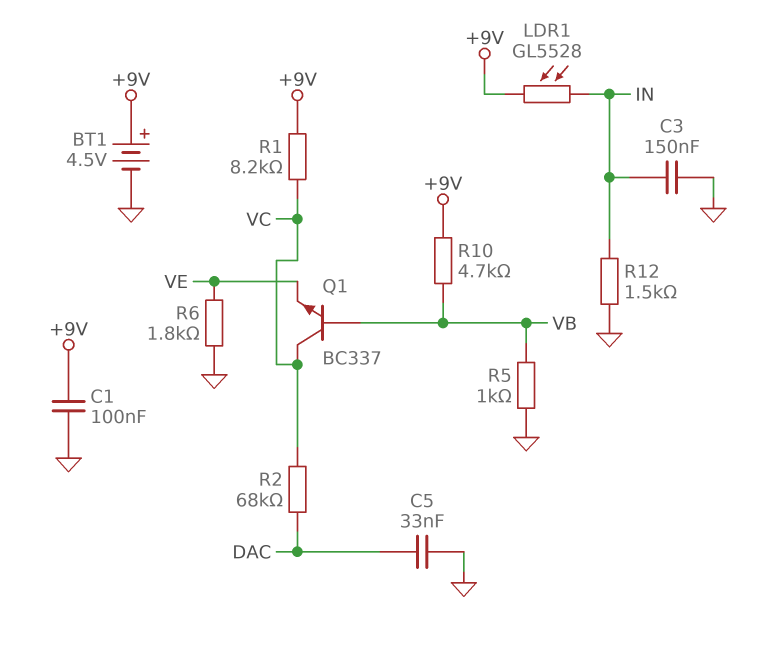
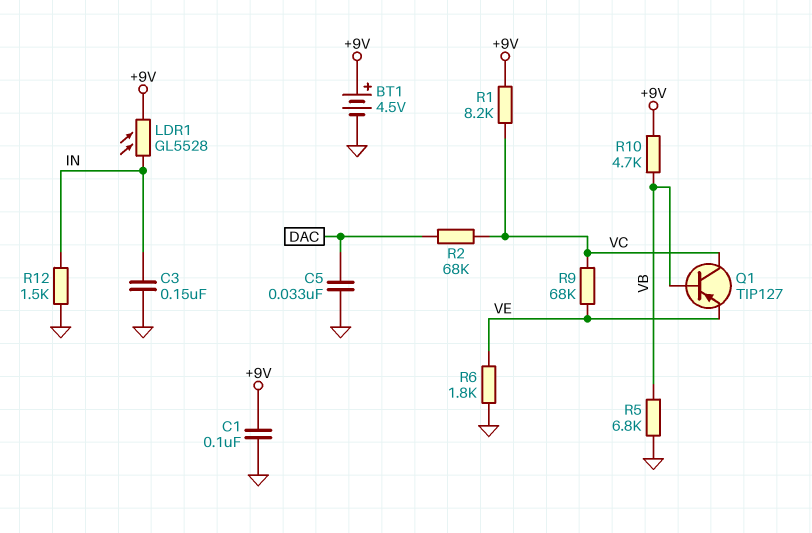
Q1: NPN BC337 (B VB, C VC, E VE) -> PNP TIP127 (B VB, C VC, E VE)
R5: 1k (GND, VB) -> 6.8k (GND, VB)
R9: none -> 68k (VC, VE)

